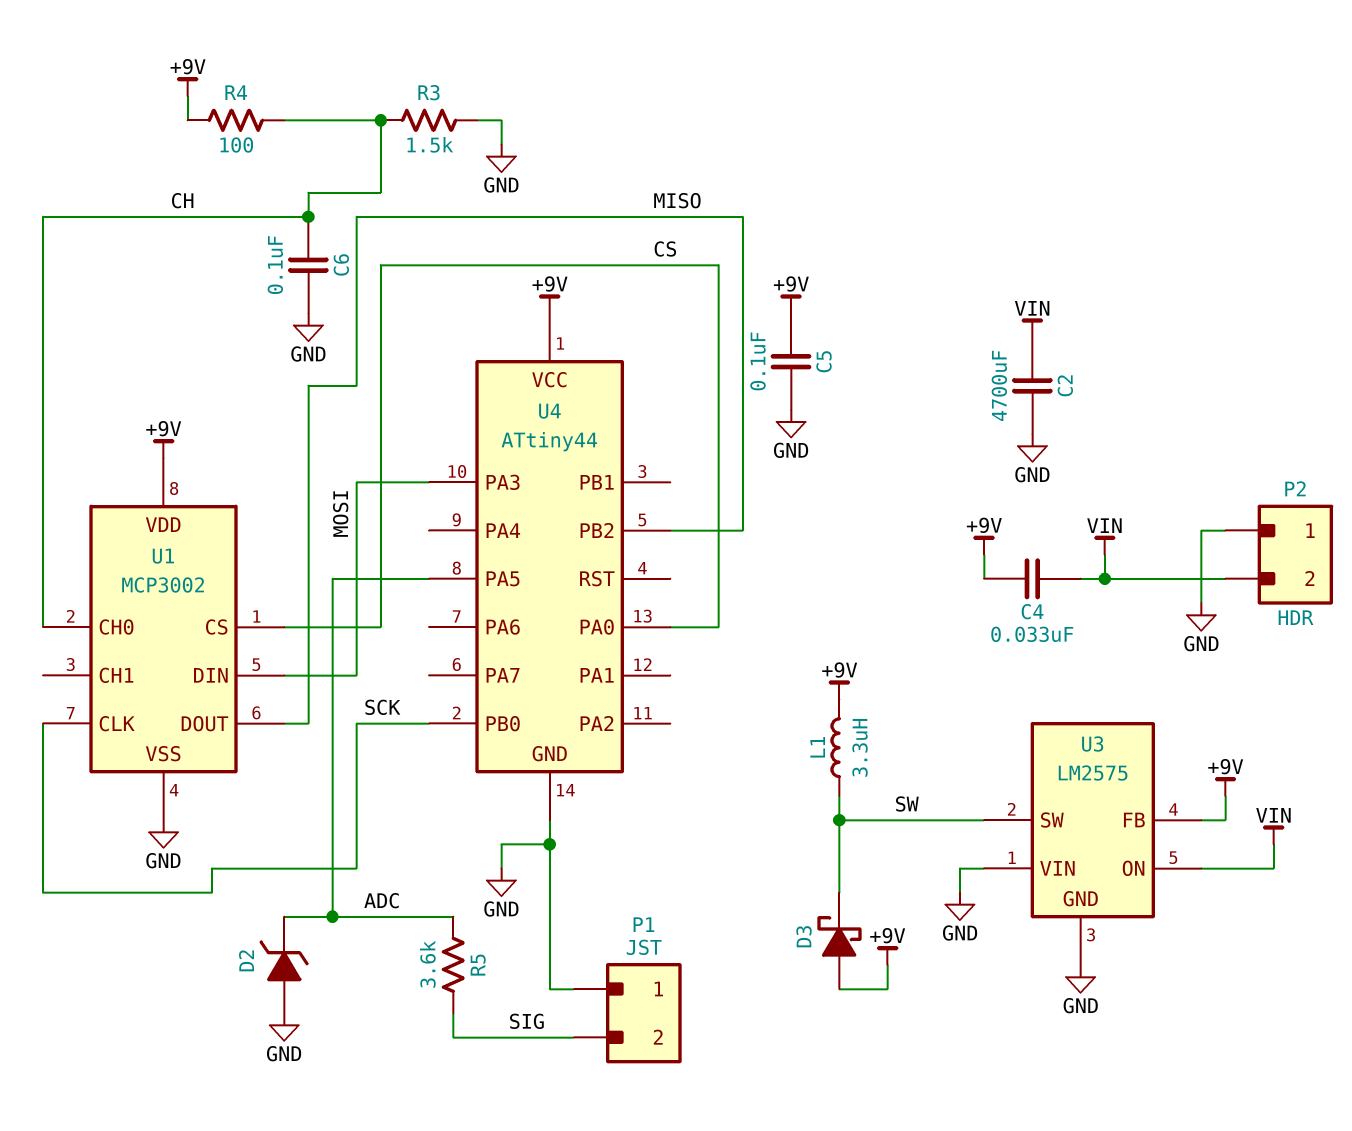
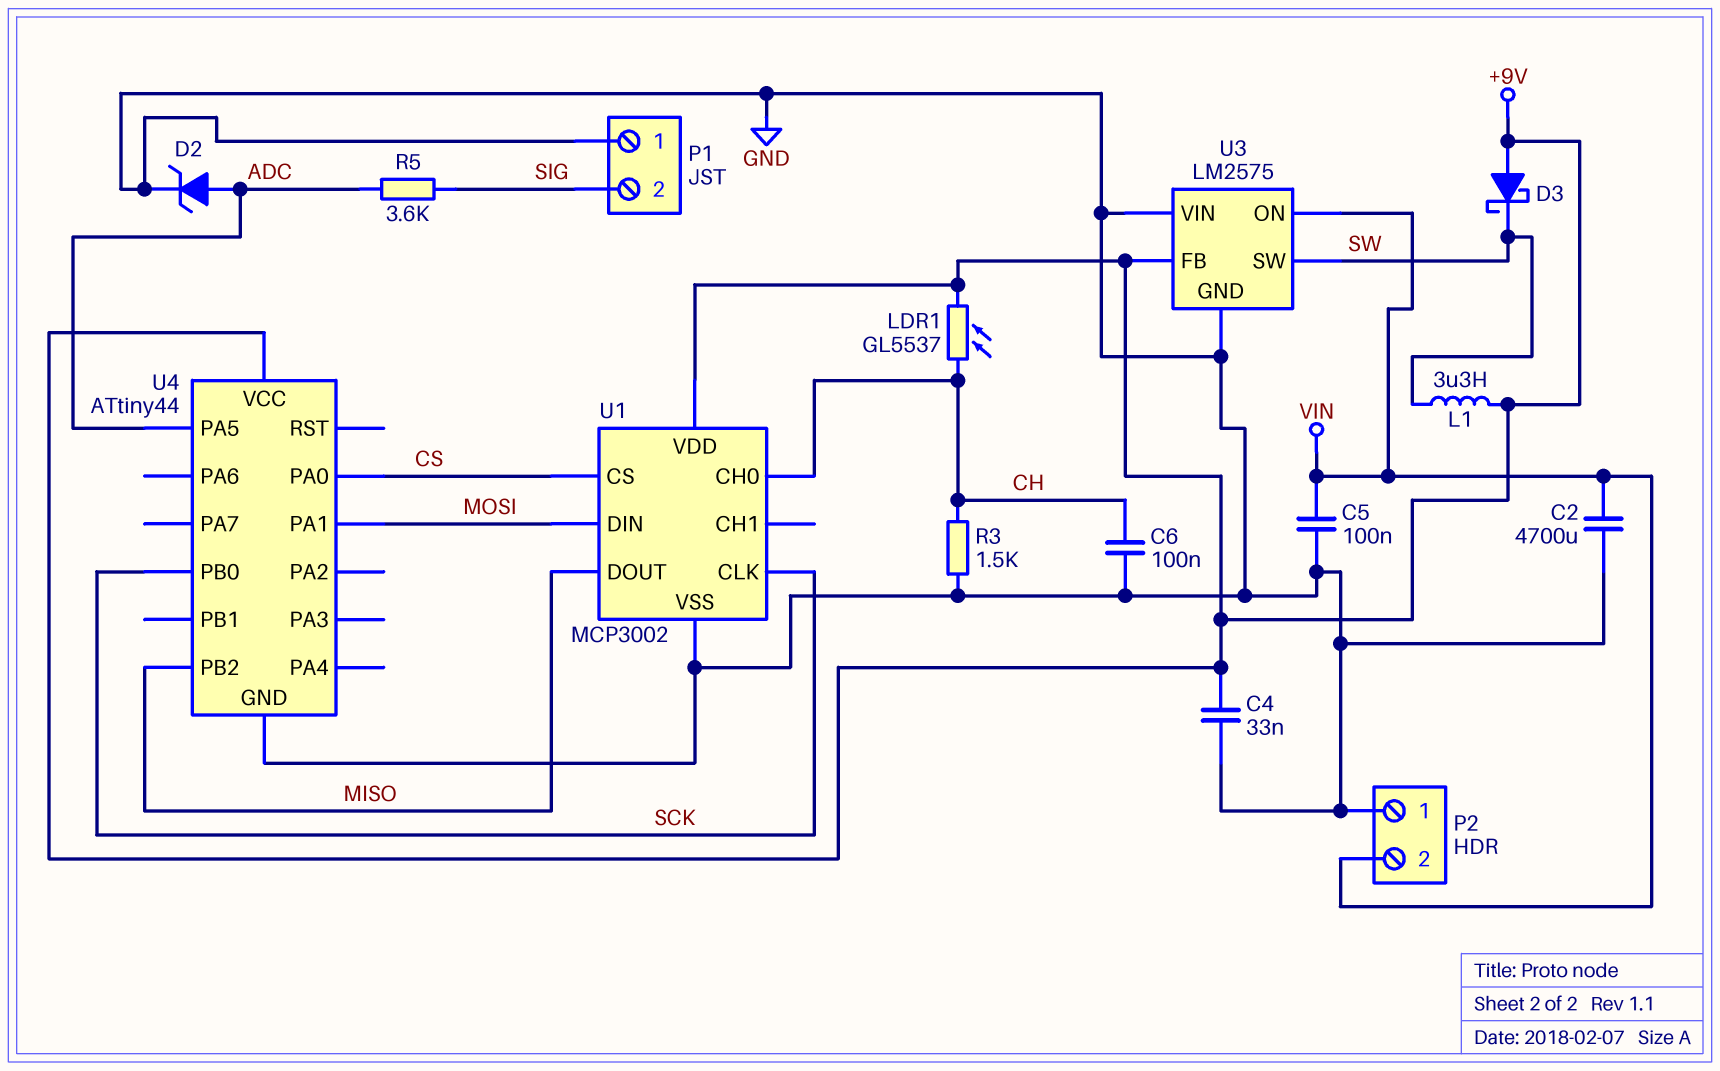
C4: 33nF (+9V, VIN) -> 33nF (+9V, GND)
C5: 100nF (+9V, GND) -> 100nF (GND, VIN)
D2: zener (A GND, K ADC) -> zener (A ADC, K GND)
LDR1: none -> GL5537 (+9V, CH)
R4: 100 (+9V, CH) -> none
U4 pin PA1: none -> MOSI
U4 pin PA3: MOSI -> none

